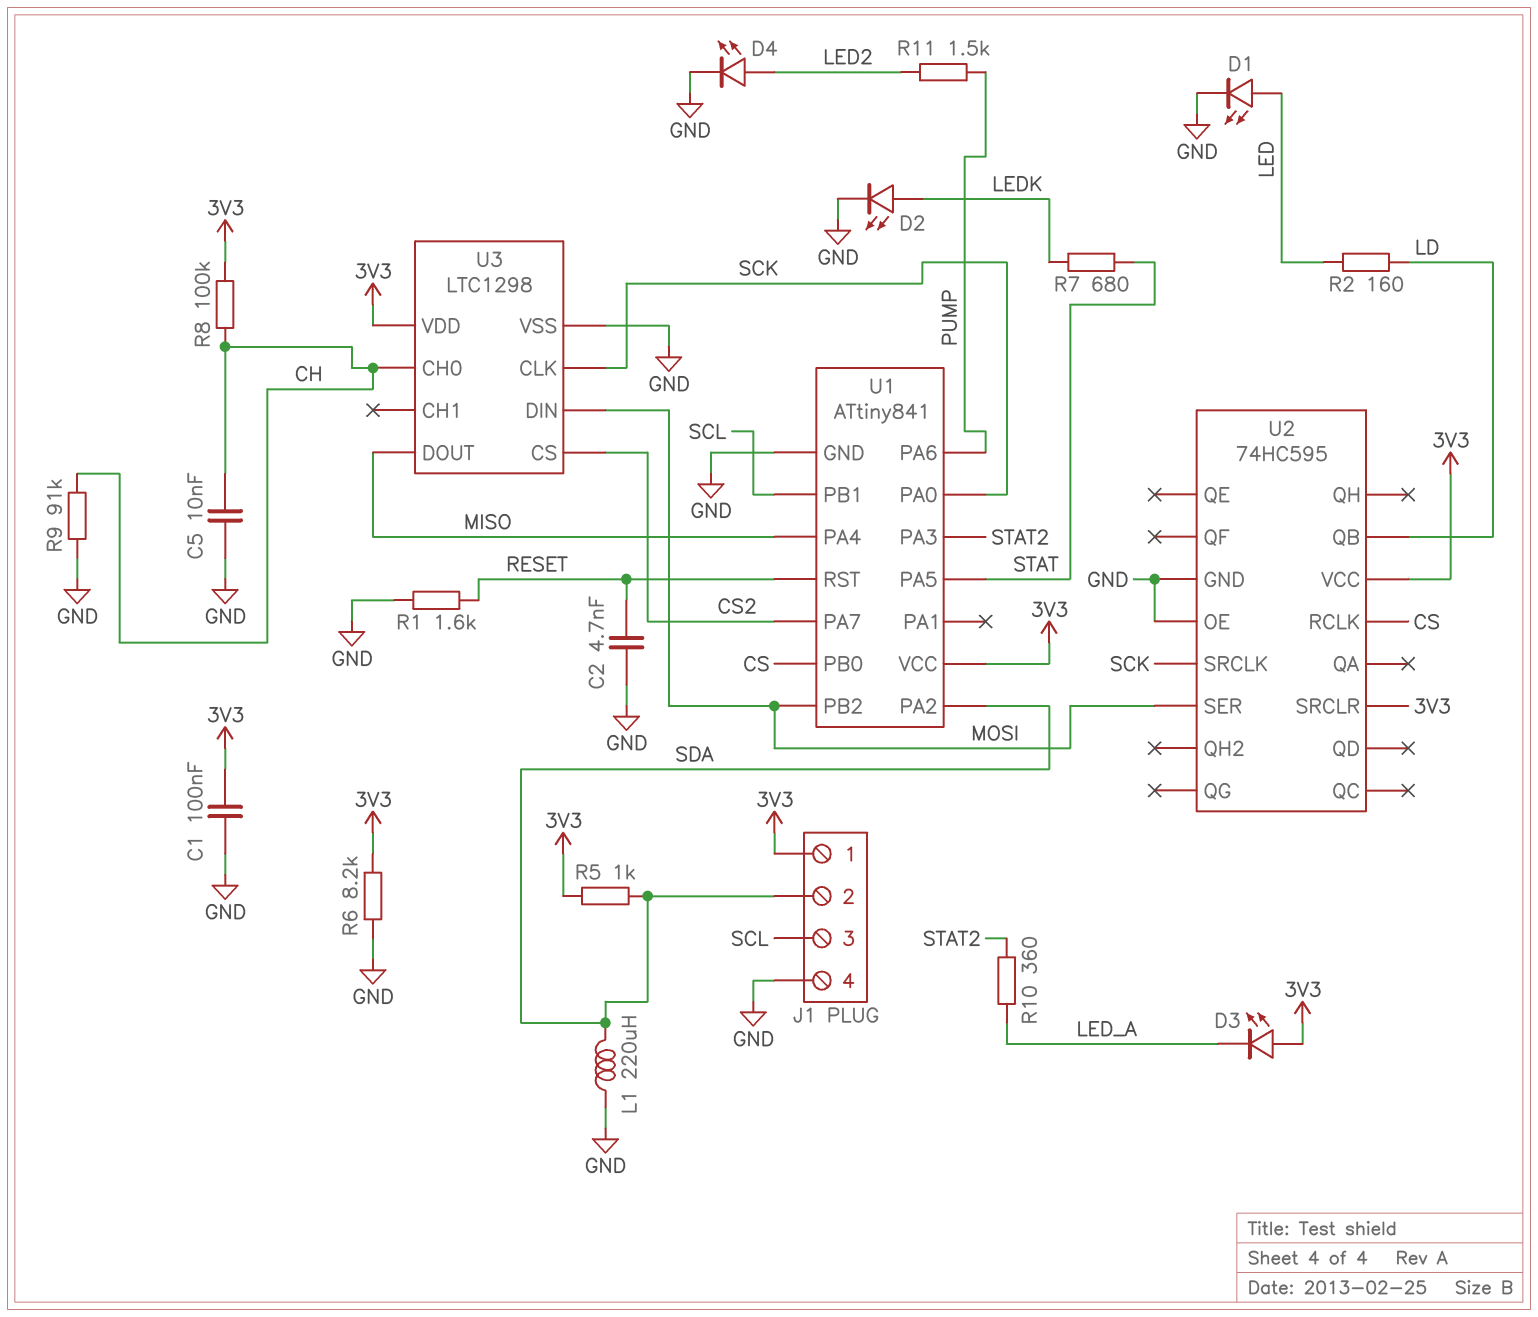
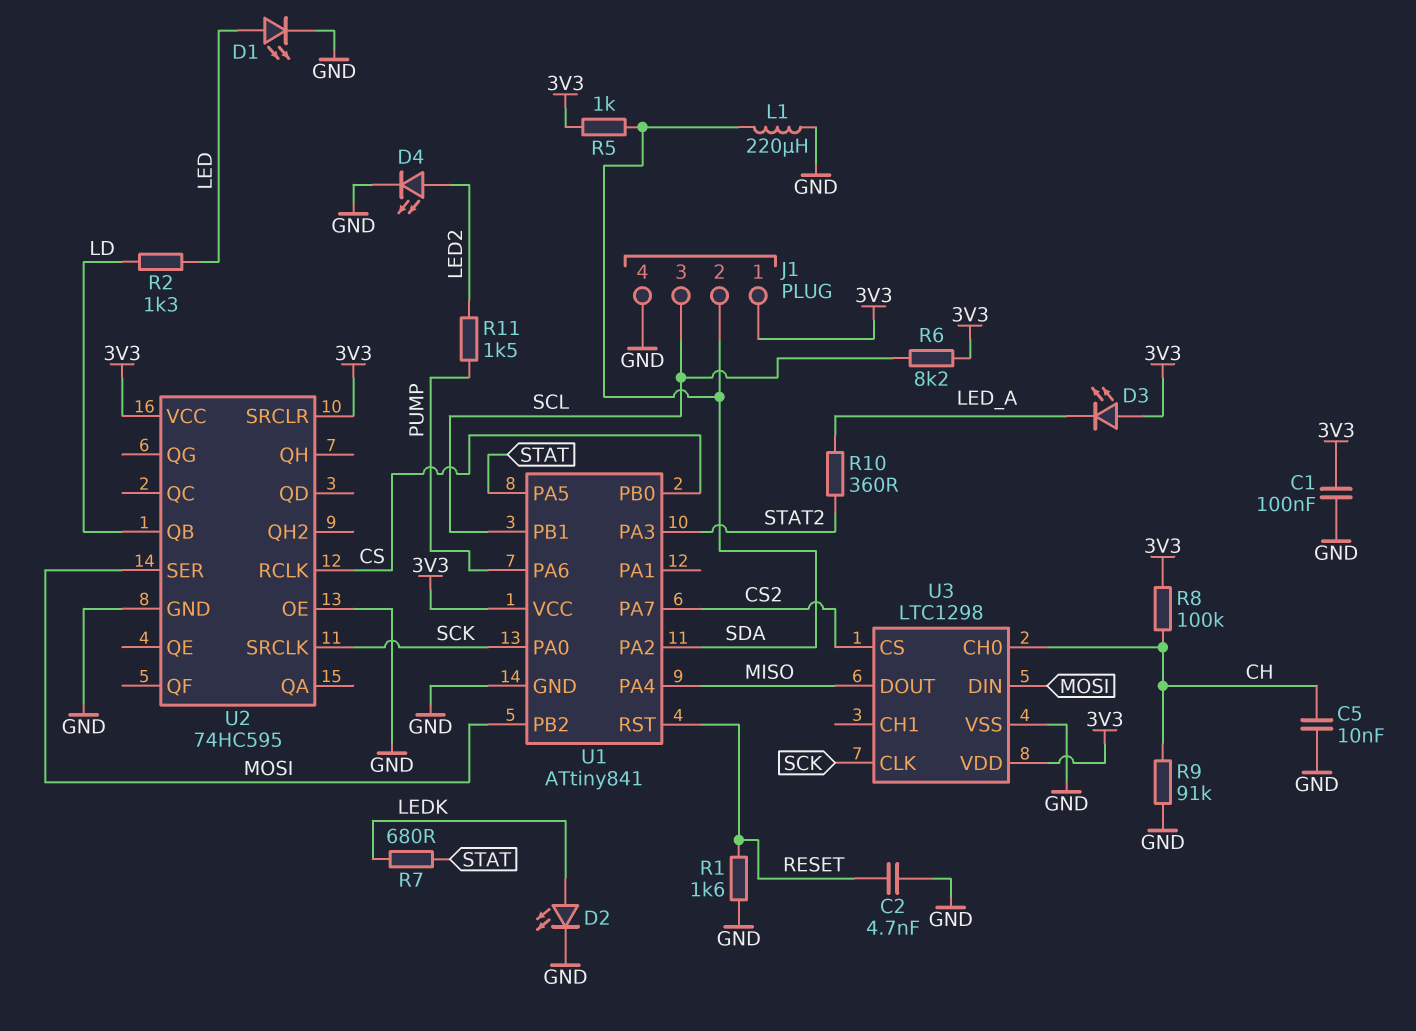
R2: 160 (LD, LED) -> 1.3k (LD, LED)
R6: 8.2k (3V3, GND) -> 8.2k (3V3, SCL)

